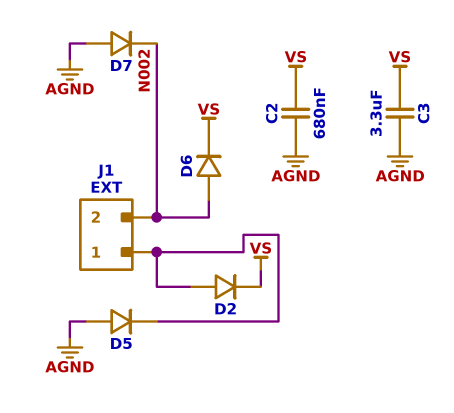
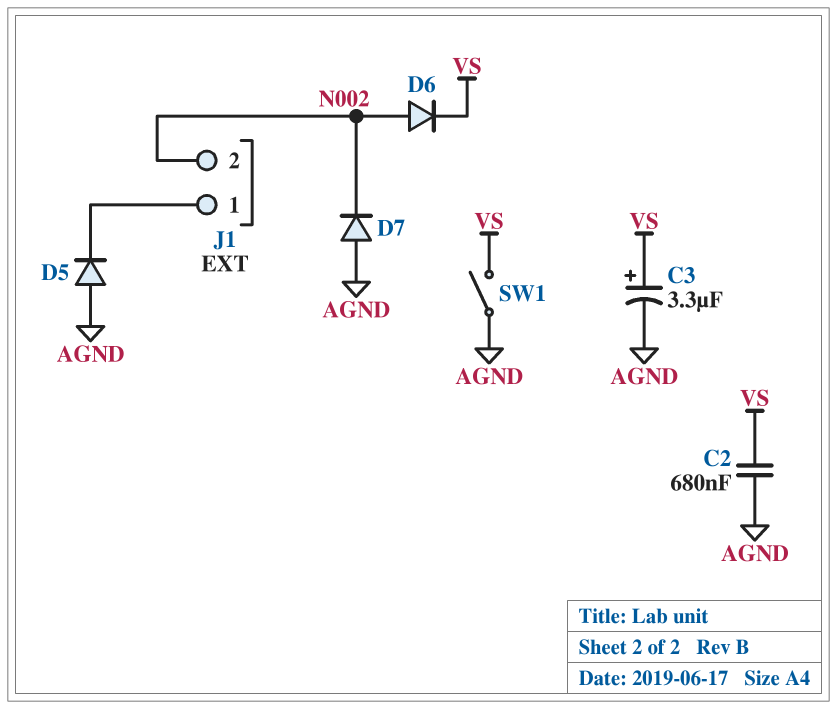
C3: 3.3uF (AGND, VS) -> 3.3uF (plus VS, minus AGND)
D2: diode (A J1/1, K VS) -> none
SW1: none -> switch (AGND, VS)

